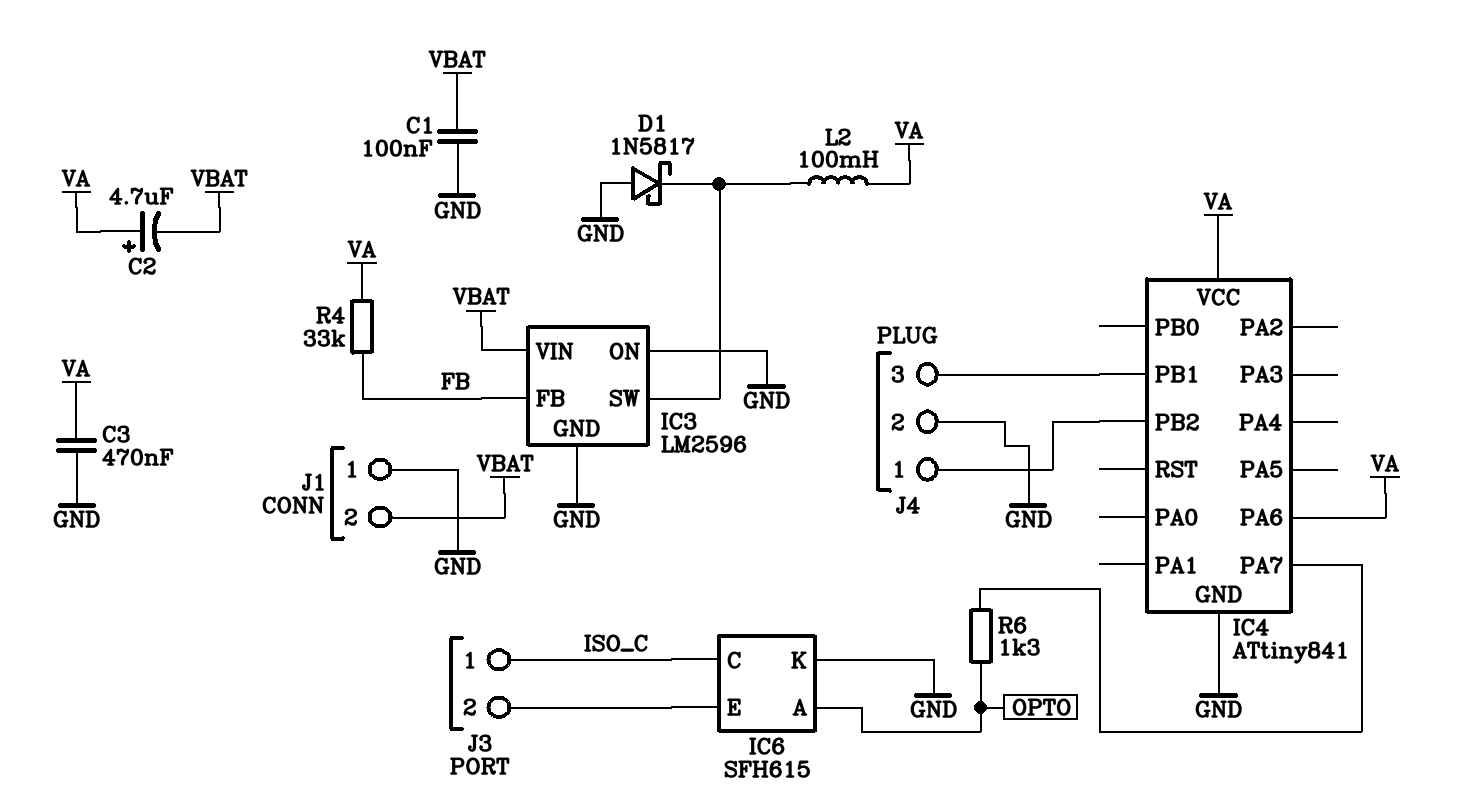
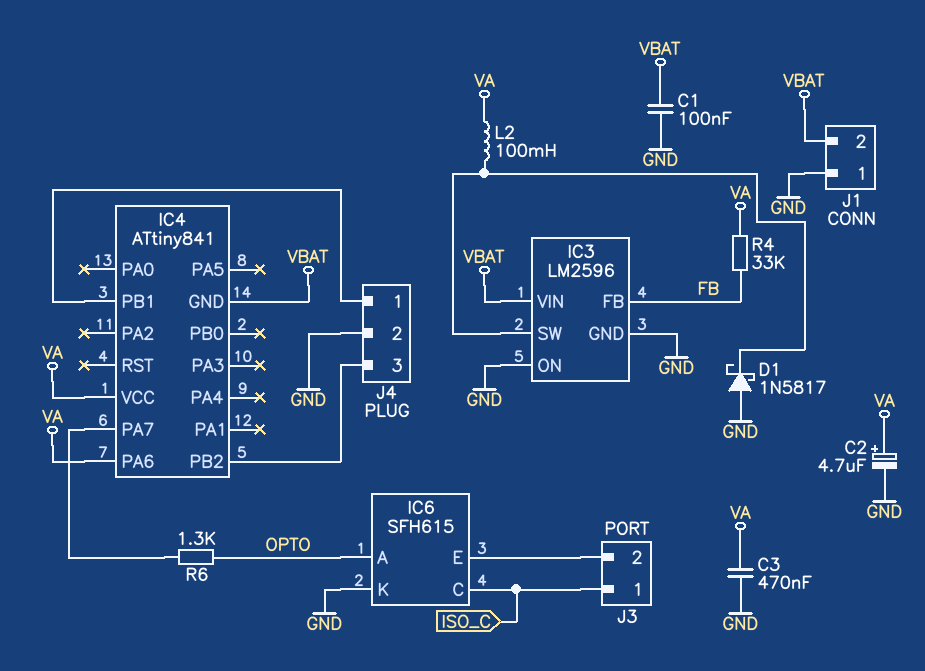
C2: 4.7uF (plus VA, minus VBAT) -> 4.7uF (plus VA, minus GND)
IC4 pin GND: GND -> VBAT
J4 pin 1: IC4/PB2 -> IC4/PB1
J4 pin 3: IC4/PB1 -> IC4/PB2

